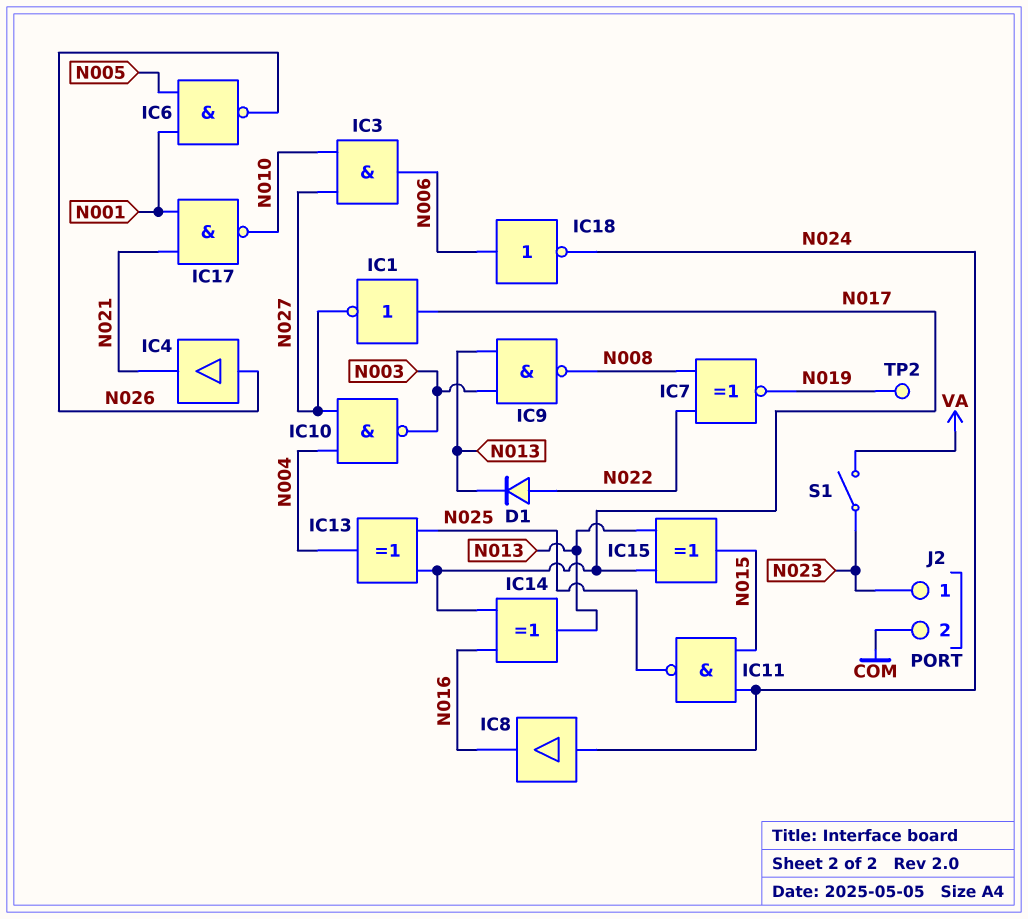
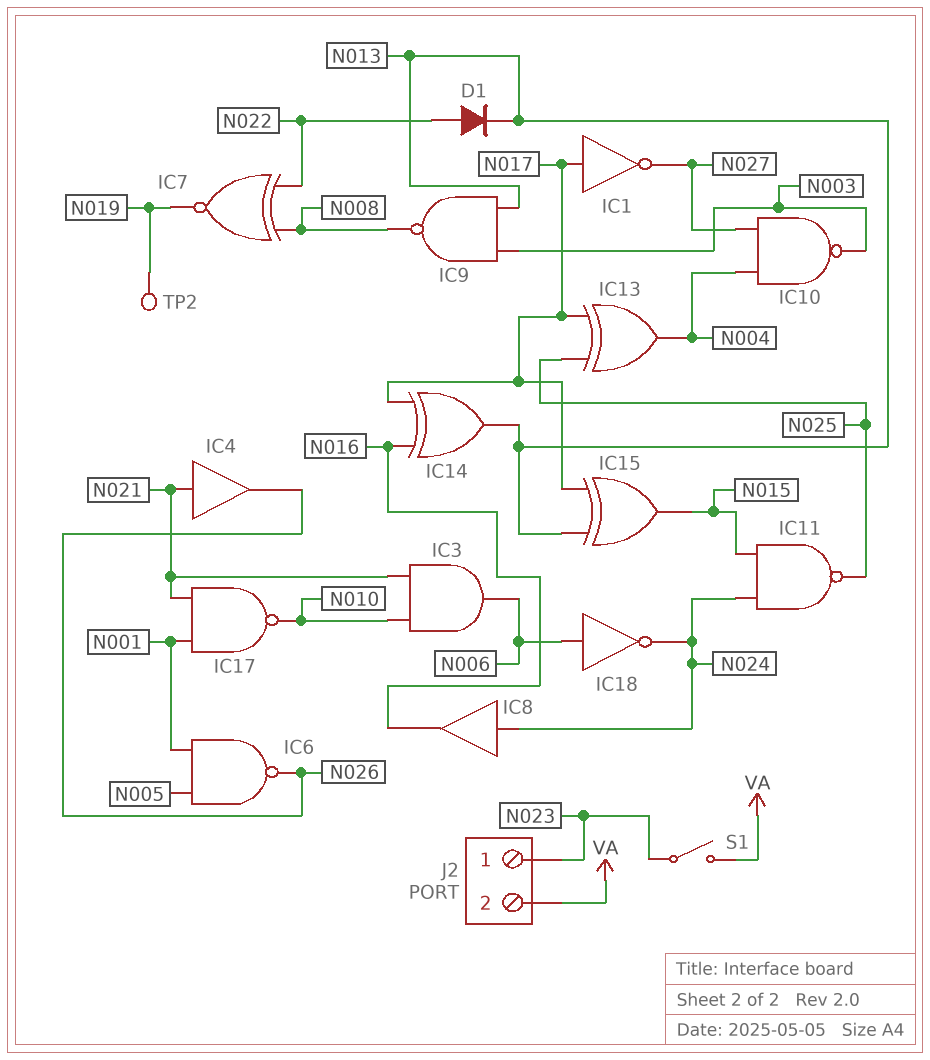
IC3: AND (in N010, in N027, out N006) -> AND (in N010, in N021, out N006)
IC4: buffer (in N026, out N021) -> buffer (in N021, out N026)
J2 pin 2: COM -> VA

